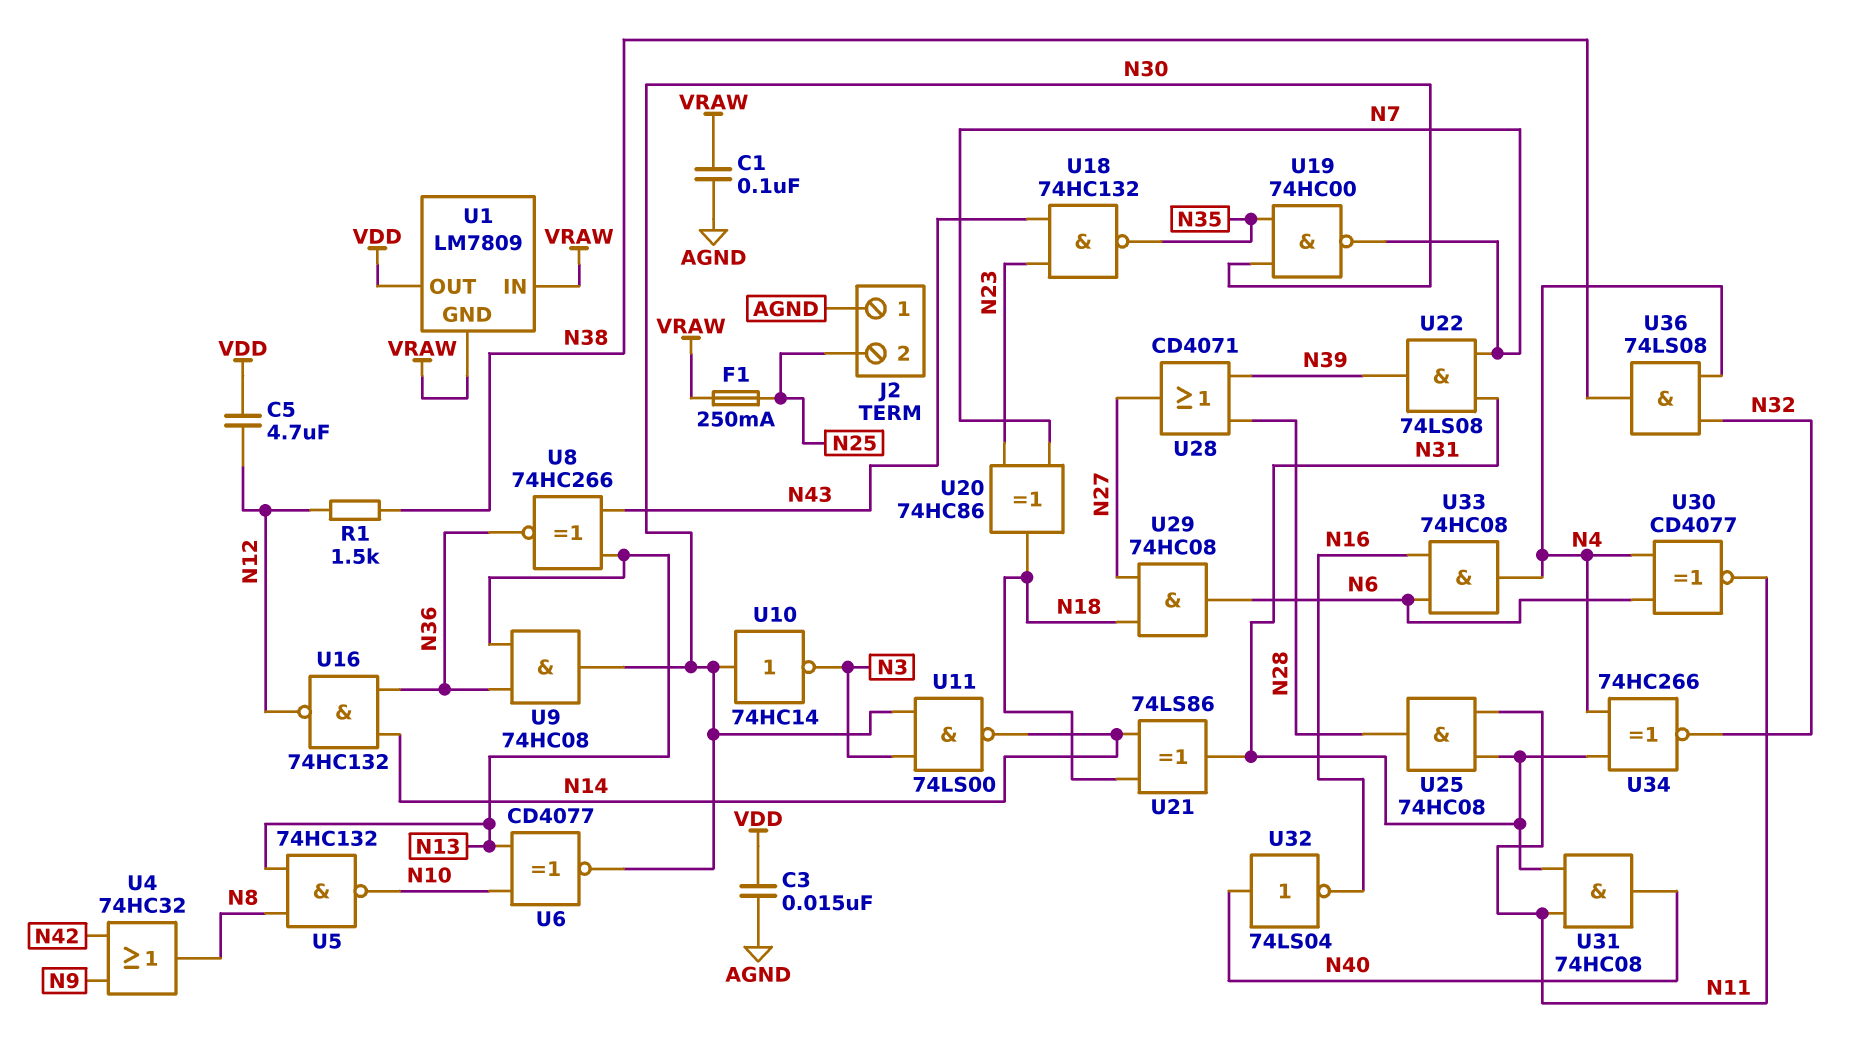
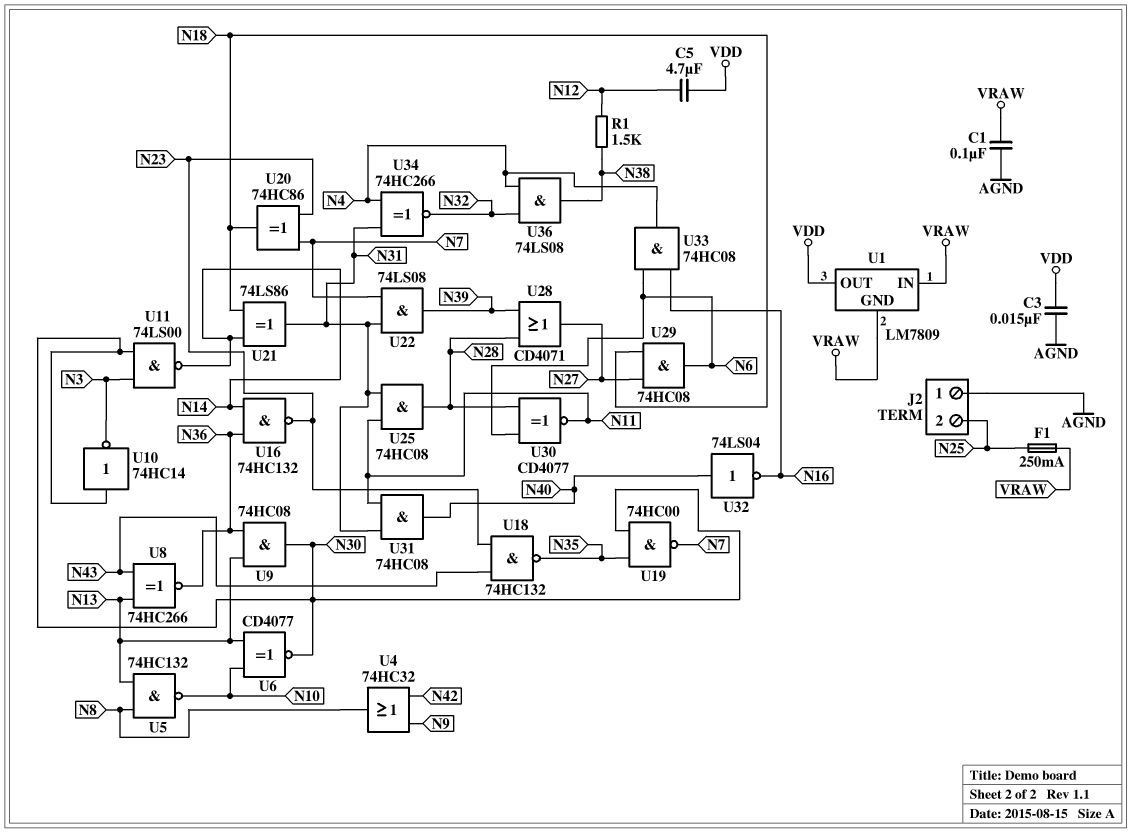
U16: NAND 74HC132 (in N14, in N36, out N12) -> NAND 74HC132 (in N14, in N36, out N23)
U30: XNOR CD4077 (in N4, in N6, out N11) -> XNOR CD4077 (in N6, in N28, out N11)

